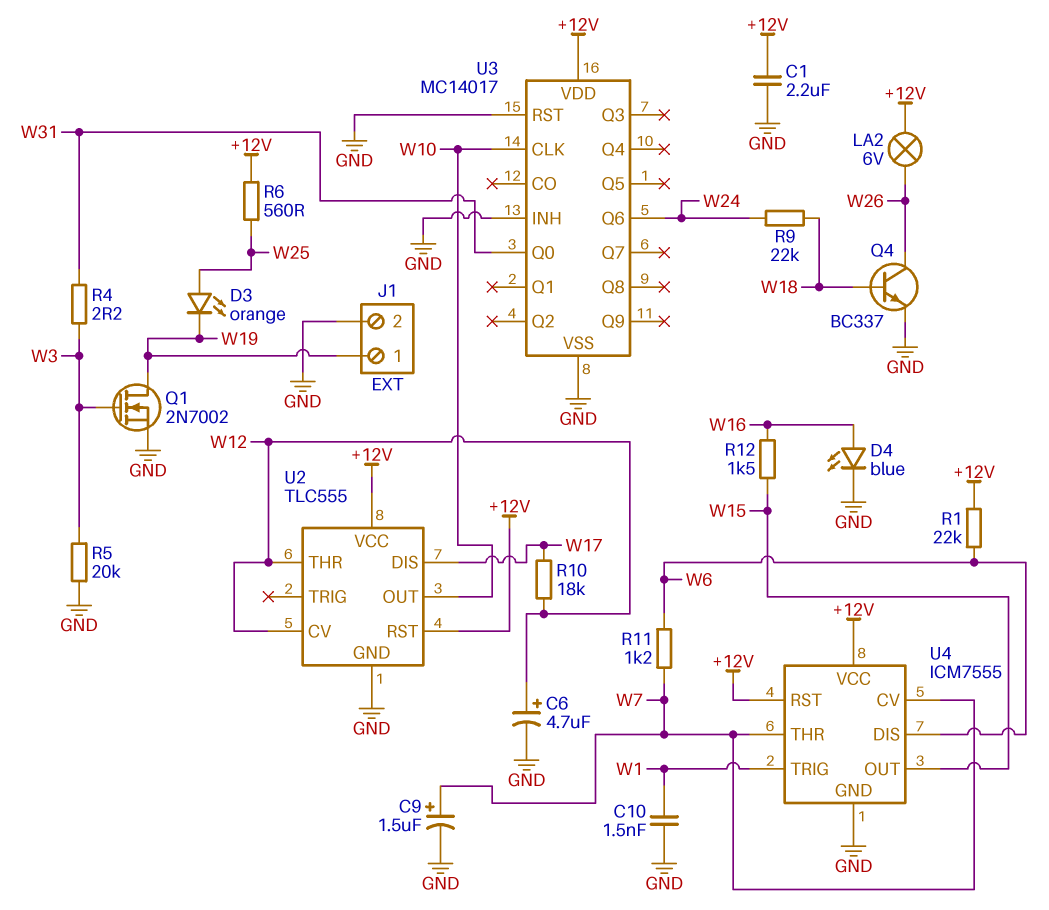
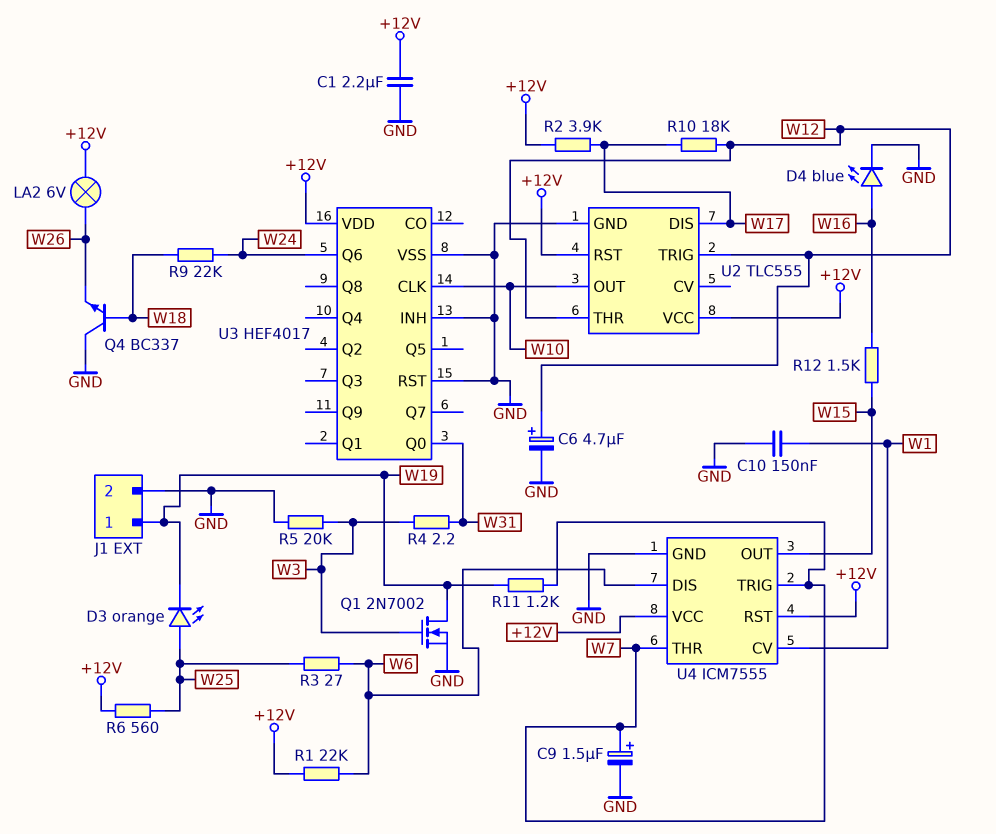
C10: 1.5nF (GND, W1) -> 150nF (GND, W1)
Q4: NPN BC337 (B W18, C W26, E GND) -> NPN BC337 (B W18, C GND, E W26)
R2: none -> 3.9k (+12V, W17)
R3: none -> 27 (W6, W25)
R11: 1.2k (W6, W7) -> 1.2k (W7, W19)
U2 pin CV: W12 -> none
U2 pin TRIG: none -> W12
U3: MC14017 -> HEF4017
U4 pin CV: W7 -> W1
U4 pin TRIG: W1 -> W7

